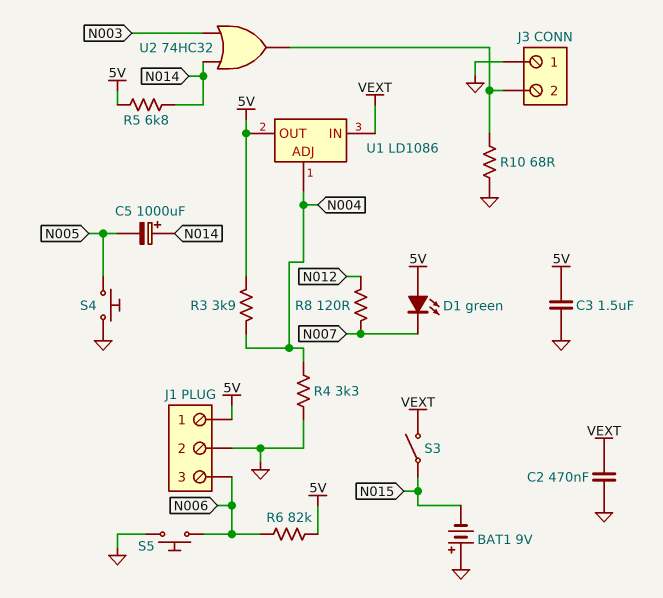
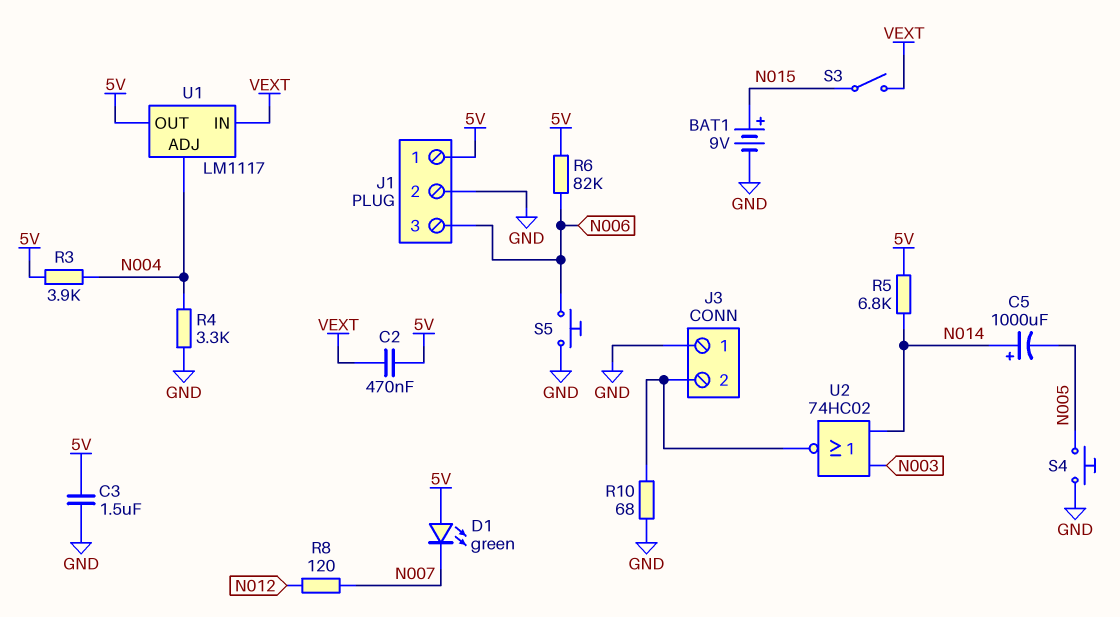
BAT1: 9V (plus GND, minus N015) -> 9V (plus N015, minus GND)
C2: 470nF (GND, VEXT) -> 470nF (5V, VEXT)
U1: LD1086 -> LM1117
U2: OR 74HC32 (in N003, in N014, out J3/2) -> NOR 74HC02 (in N003, in N014, out J3/2)

